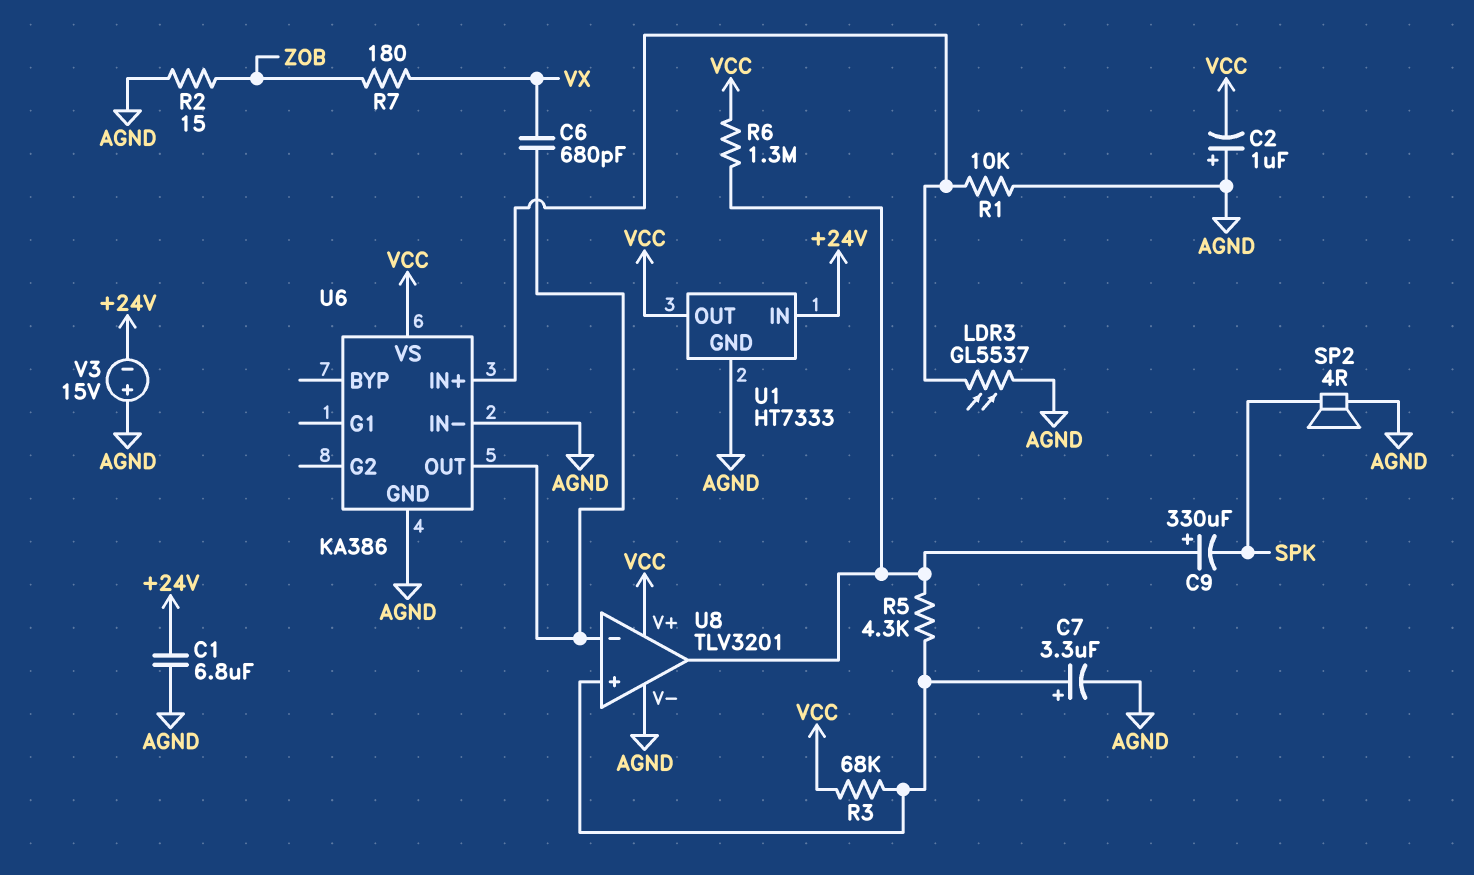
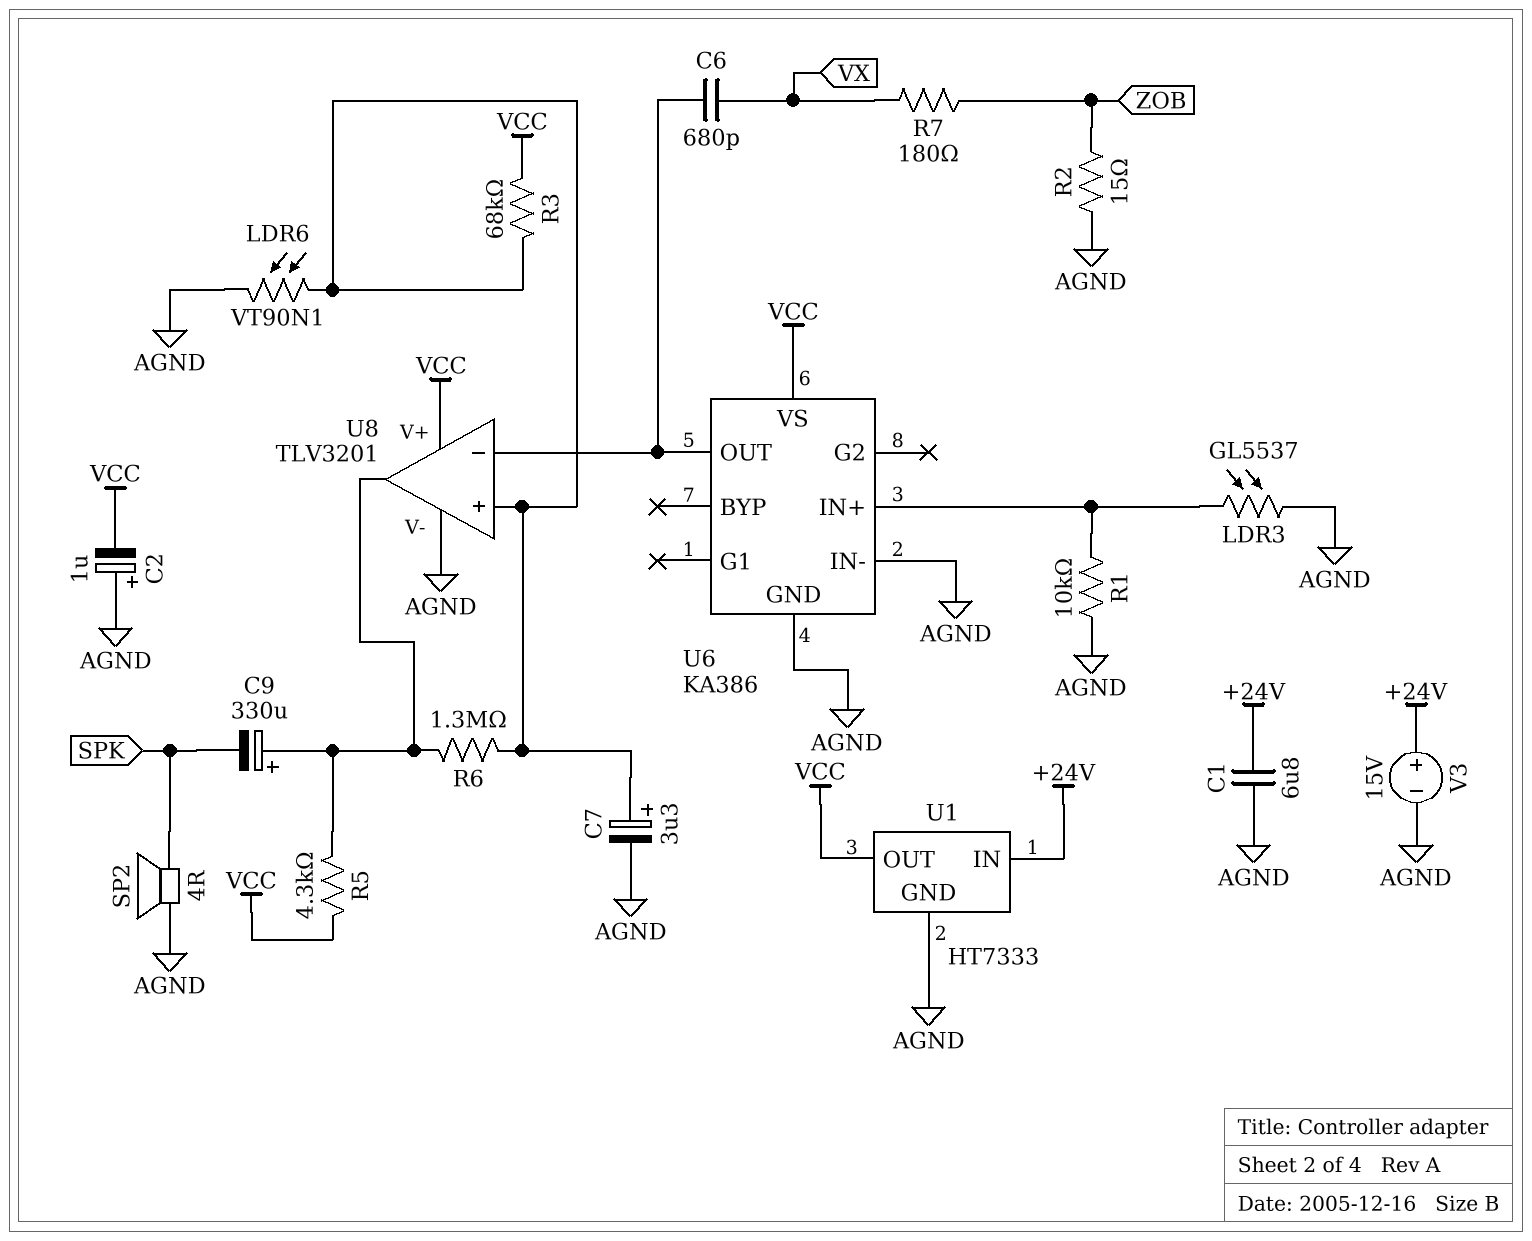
LDR6: none -> VT90N1 (AGND, U8/in+)
R5: 4.3k (U8/in+, U8/out) -> 4.3k (U8/out, VCC)
R6: 1.3M (U8/out, VCC) -> 1.3M (U8/in+, U8/out)
V3: 15V (plus AGND, minus +24V) -> 15V (plus +24V, minus AGND)

